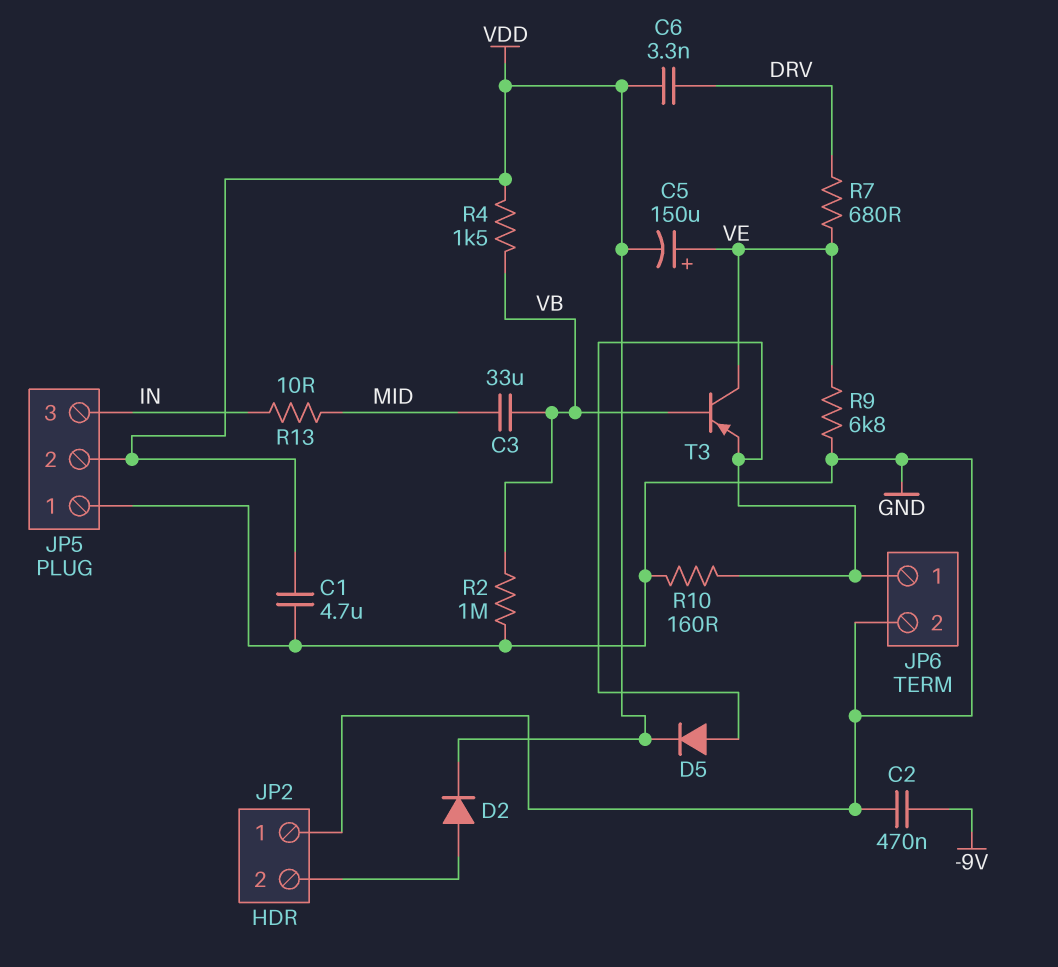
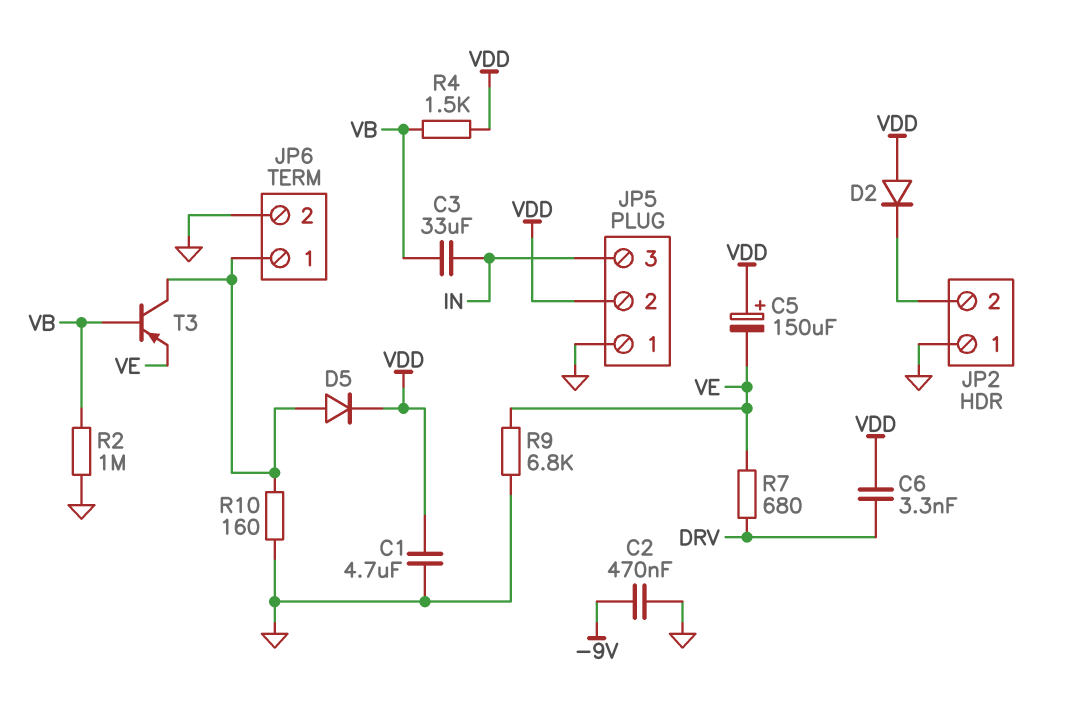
C3: 33uF (MID, VB) -> 33uF (IN, VB)
C5: 150uF (plus VE, minus VDD) -> 150uF (plus VDD, minus VE)
D2: diode (A JP2/2, K VDD) -> diode (A VDD, K JP2/2)
R13: 10 (IN, MID) -> none
T3: PNP (B VB, C VE, E JP6/1) -> PNP (B VB, C JP6/1, E VE)

